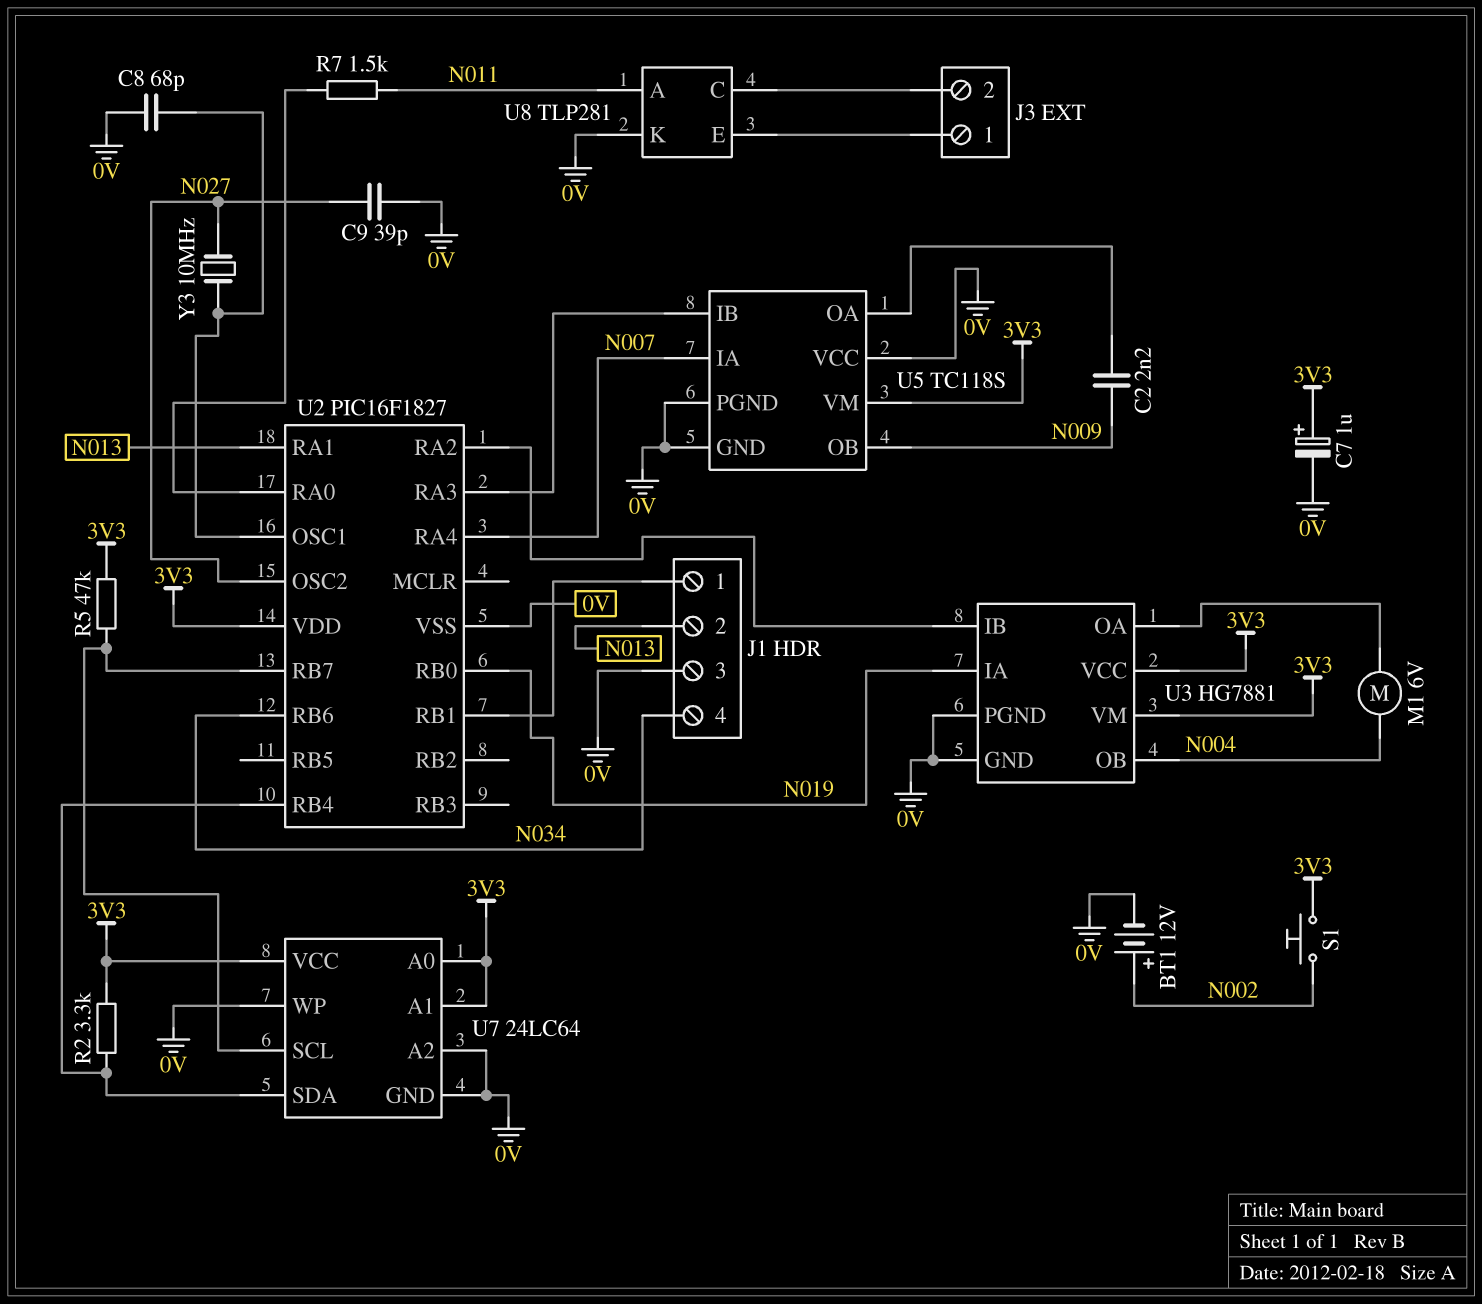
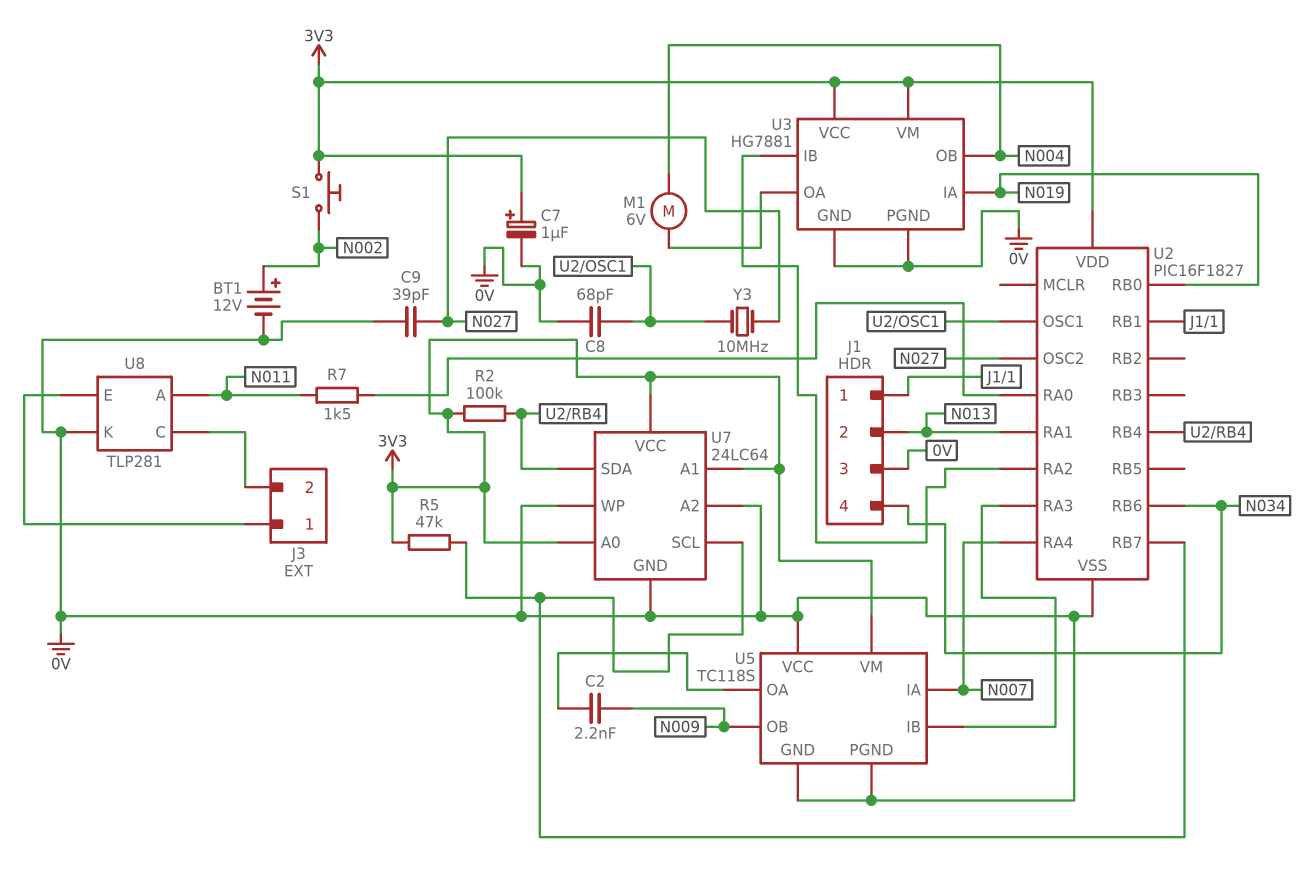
R2: 3.3k (3V3, U2/RB4) -> 100k (3V3, U2/RB4)

